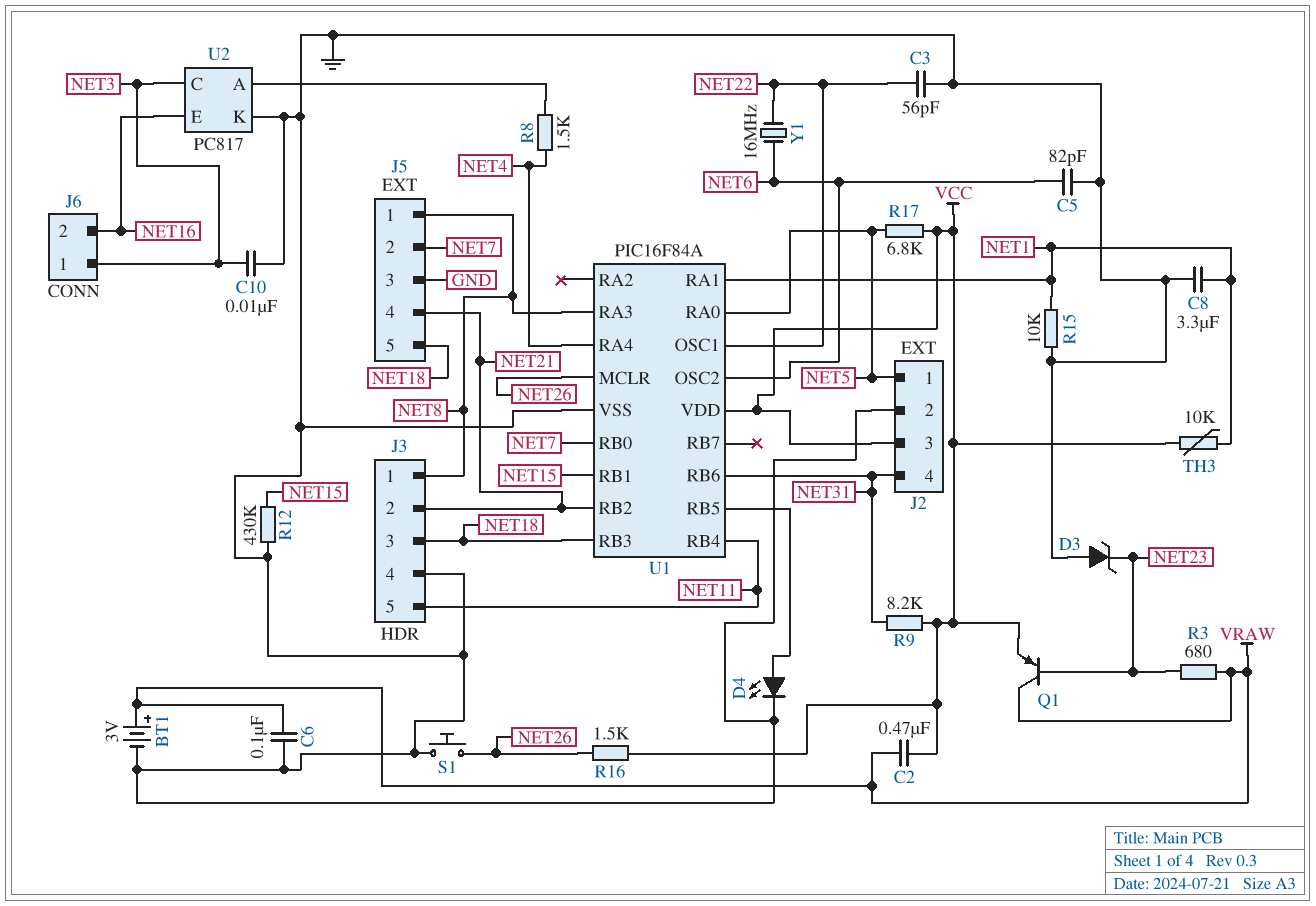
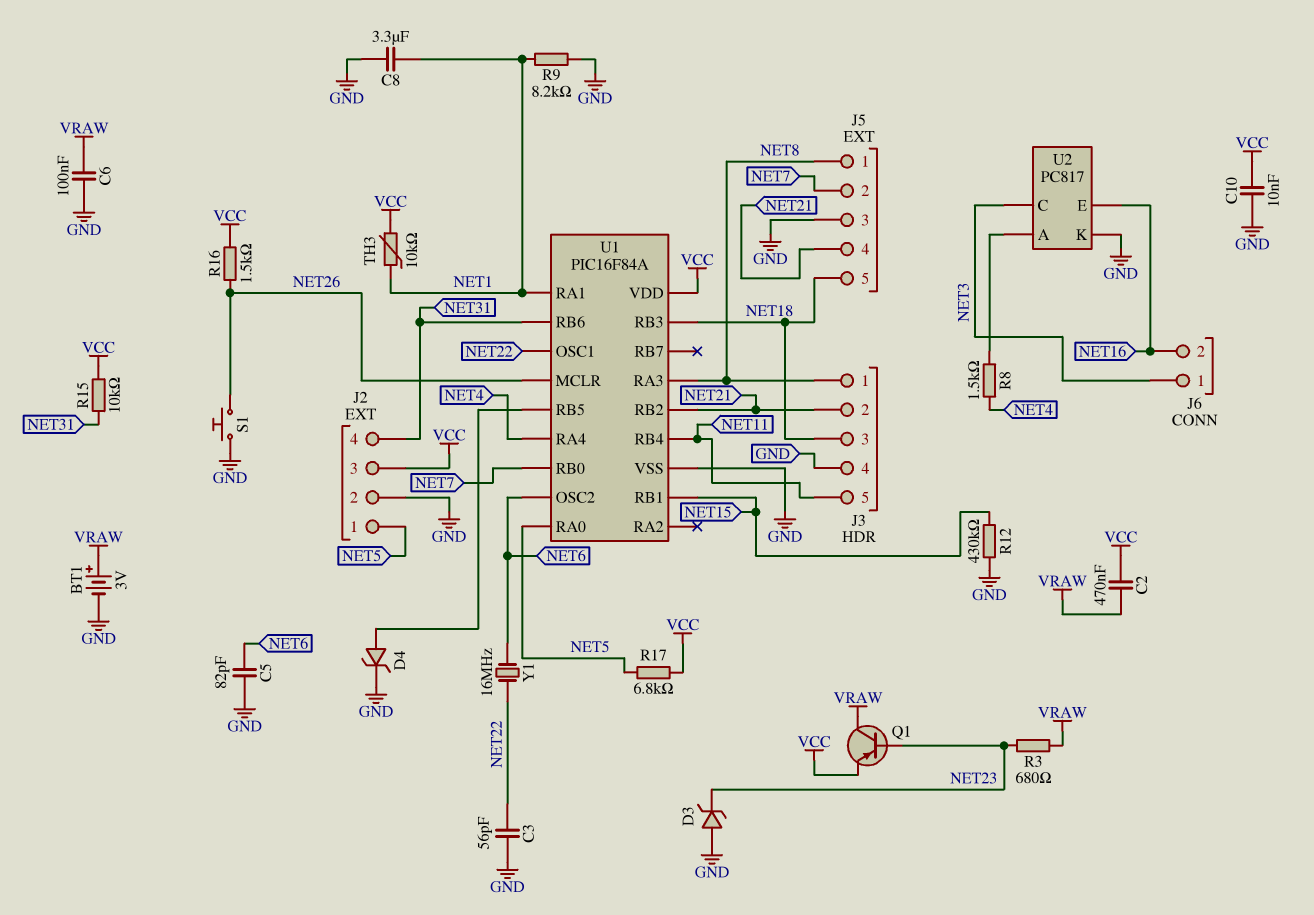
C10: 10nF (GND, NET3) -> 10nF (GND, VCC)
D4: LED (A U1/RB5, K GND) -> zener (A U1/RB5, K GND)
R9: 8.2k (NET31, VCC) -> 8.2k (GND, NET1)
R15: 10k (GND, NET1) -> 10k (NET31, VCC)

